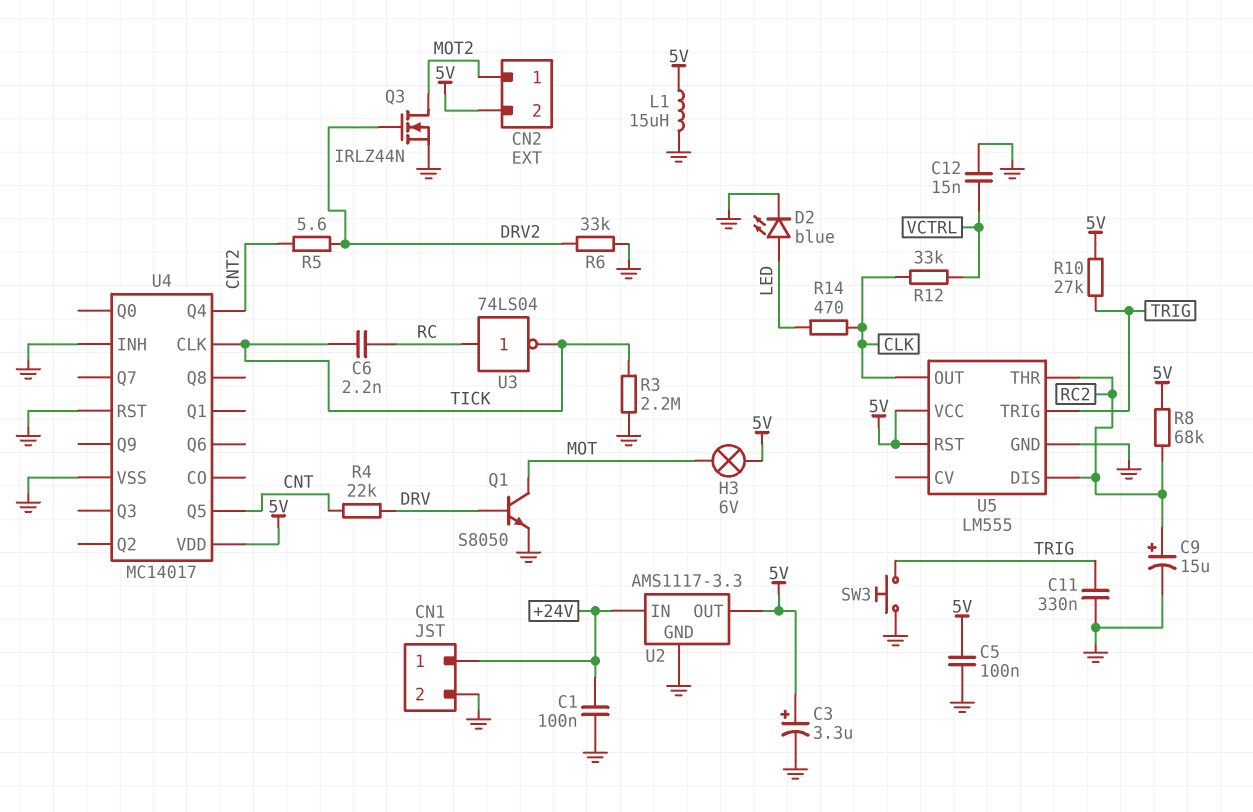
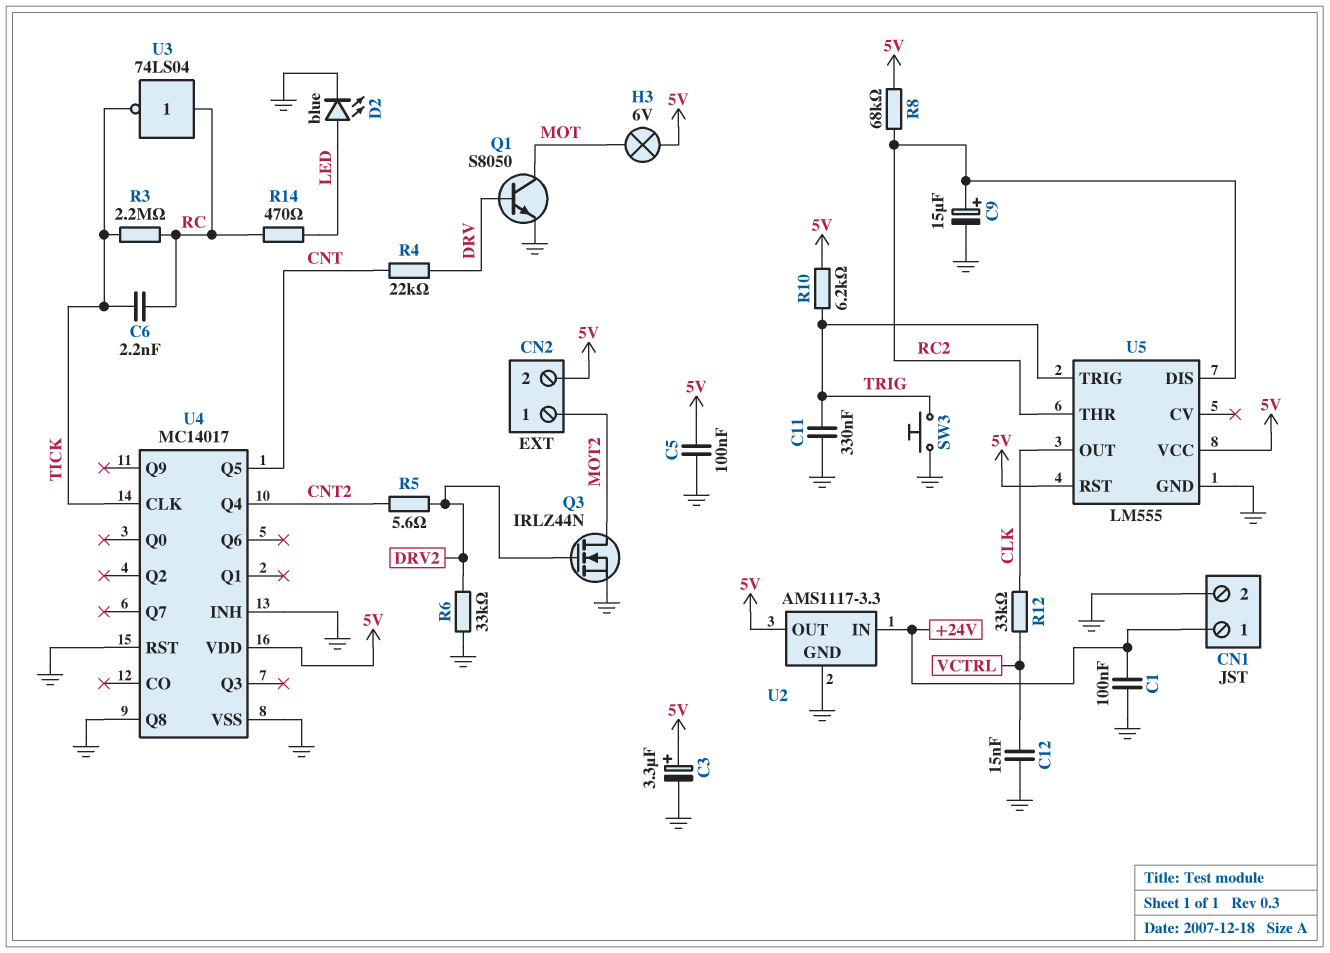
L1: 15uH (5V, GND) -> none
R3: 2.2M (GND, TICK) -> 2.2M (RC, TICK)
R10: 27k (5V, TRIG) -> 6.2k (5V, TRIG)
R14: 470 (CLK, LED) -> 470 (LED, RC)
U4 pin Q8: none -> GND

